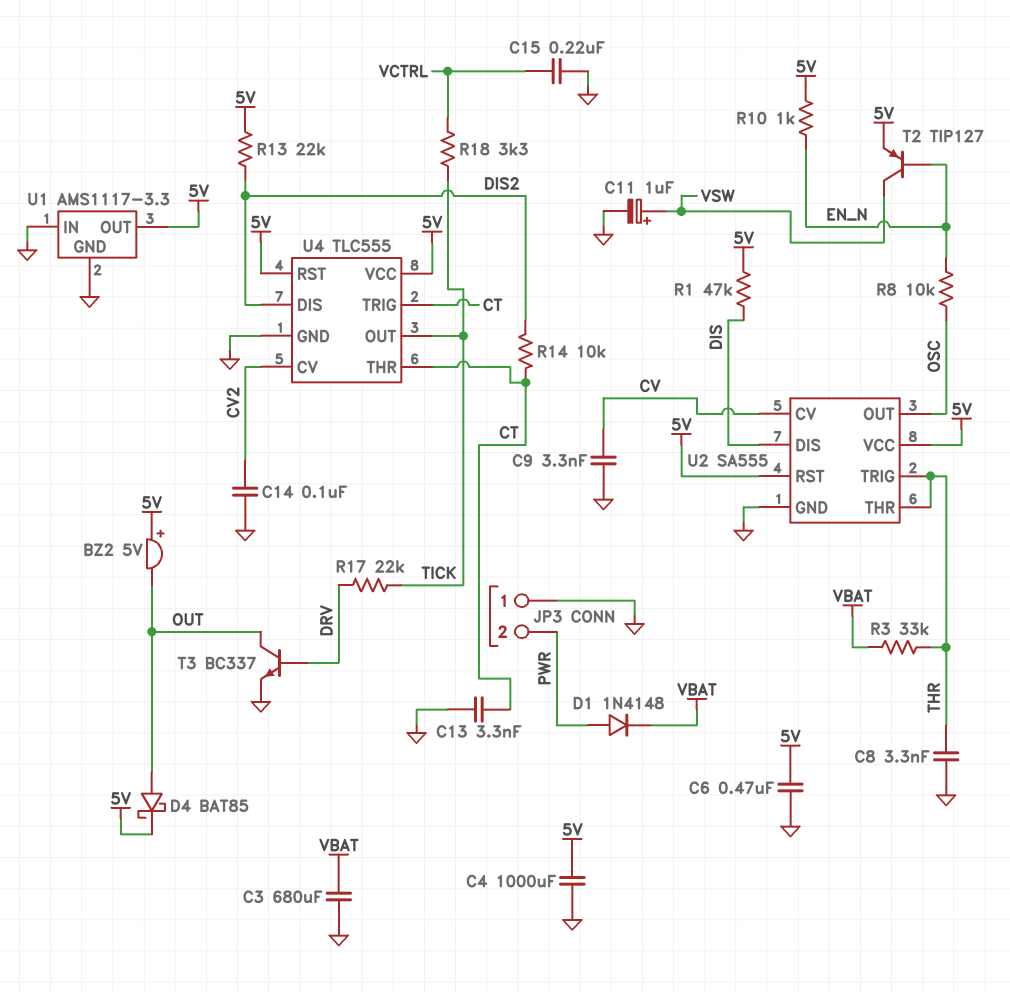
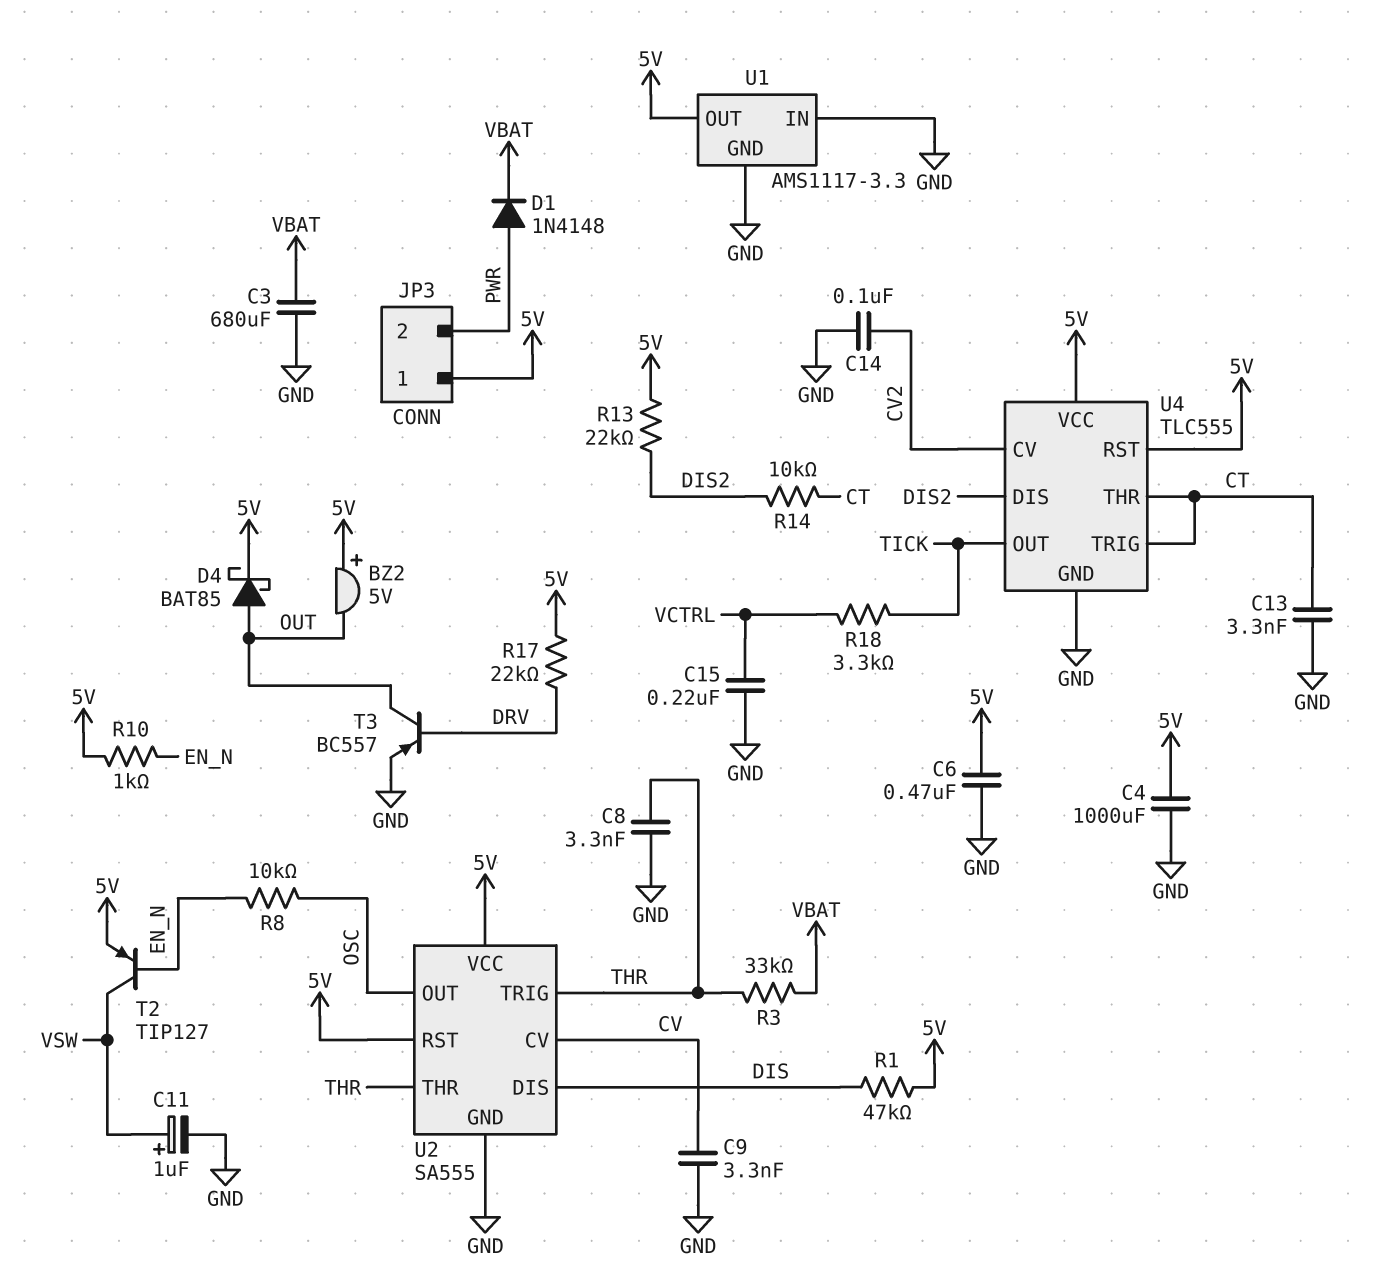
JP3 pin 1: GND -> 5V
R17: 22k (DRV, TICK) -> 22k (5V, DRV)
T3: NPN BC337 (B DRV, C OUT, E GND) -> PNP BC557 (B DRV, C OUT, E GND)

